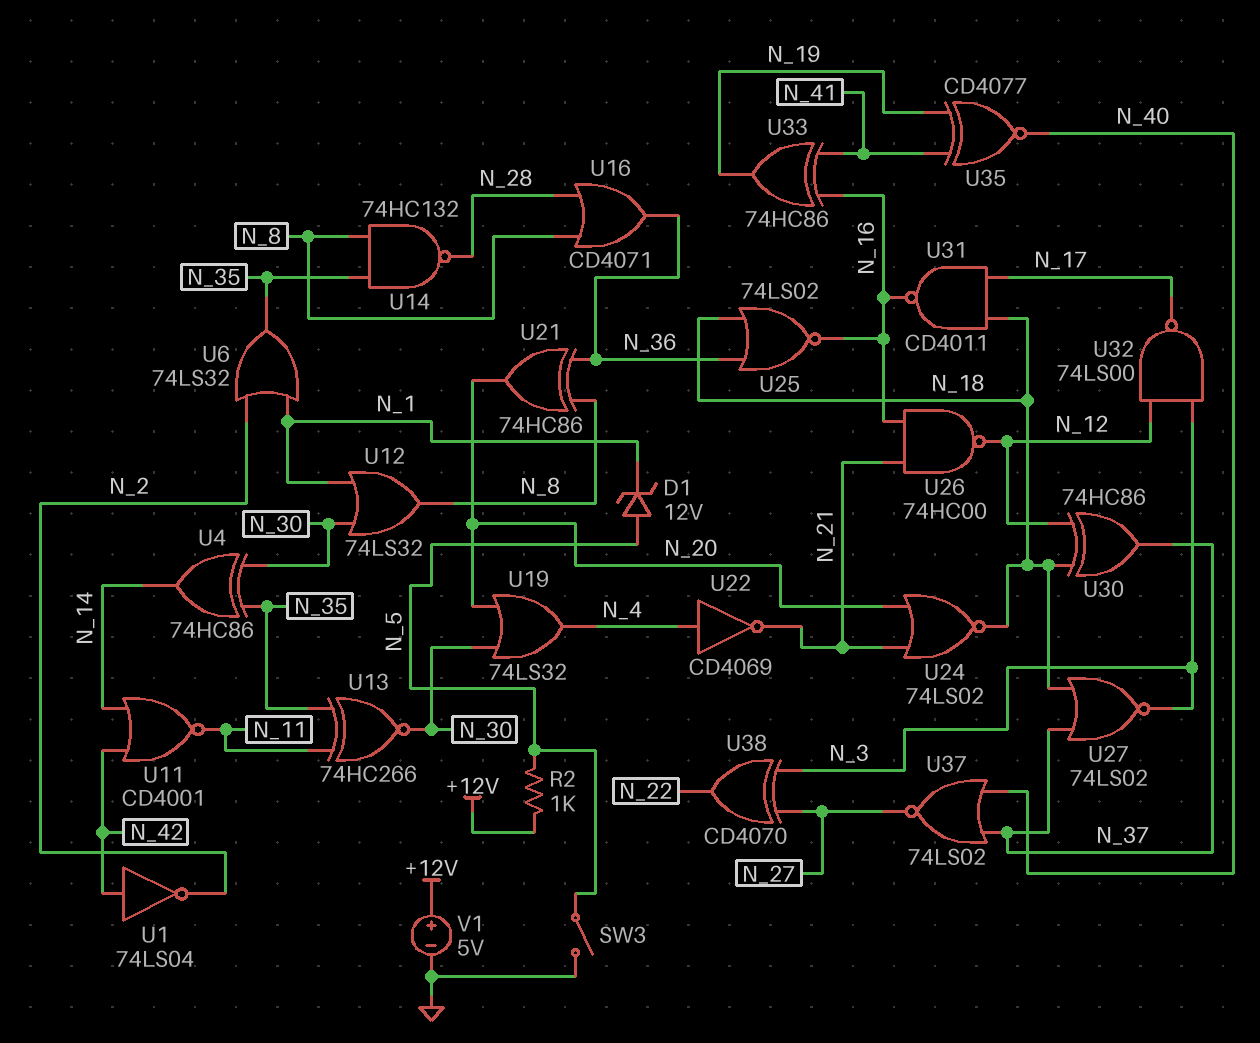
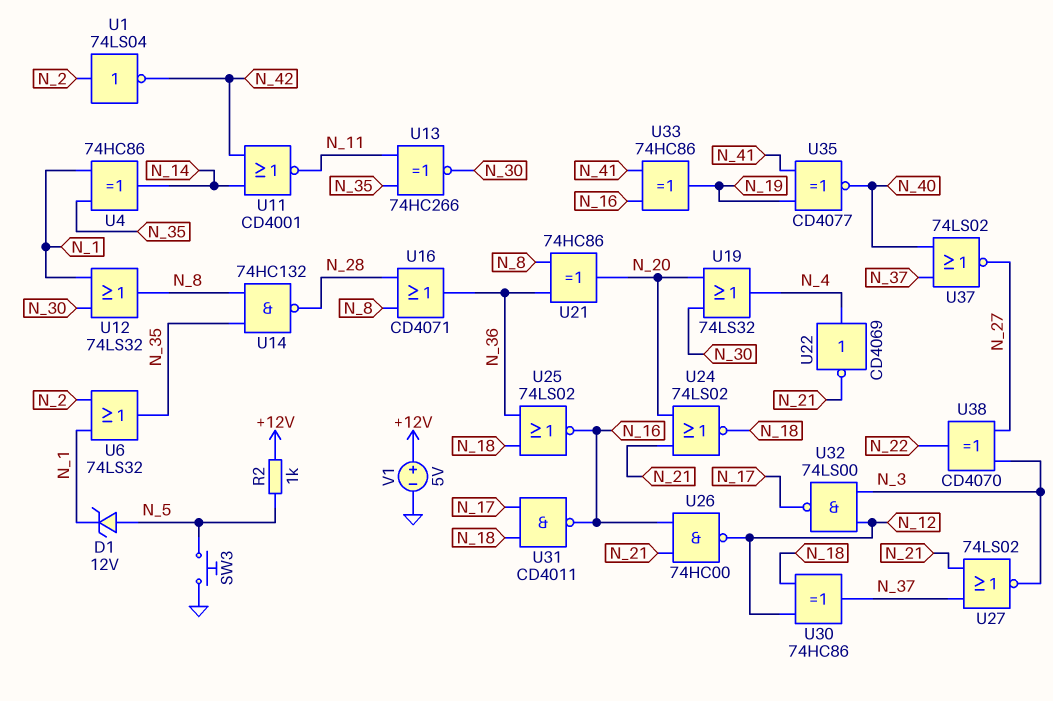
SW3: switch (GND, N_5) -> button (GND, N_5)
U1: NOT 74LS04 (in N_42, out N_2) -> NOT 74LS04 (in N_2, out N_42)
U4: XOR 74HC86 (in N_30, in N_35, out N_14) -> XOR 74HC86 (in N_1, in N_35, out N_14)
U27: NOR 74LS02 (in N_18, in N_37, out N_3) -> NOR 74LS02 (in N_21, in N_37, out N_3)

